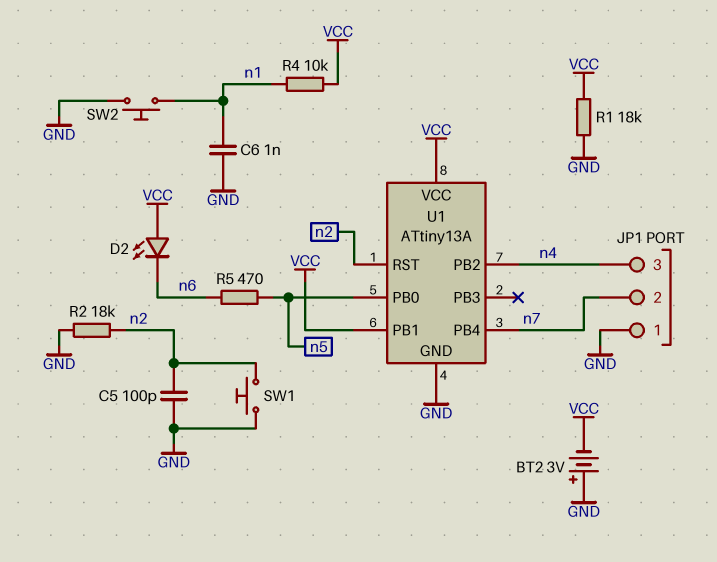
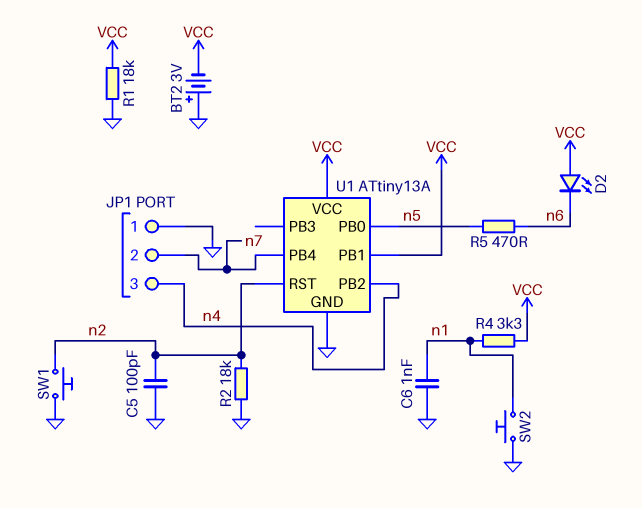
R4: 10k (VCC, n1) -> 3.3k (VCC, n1)

